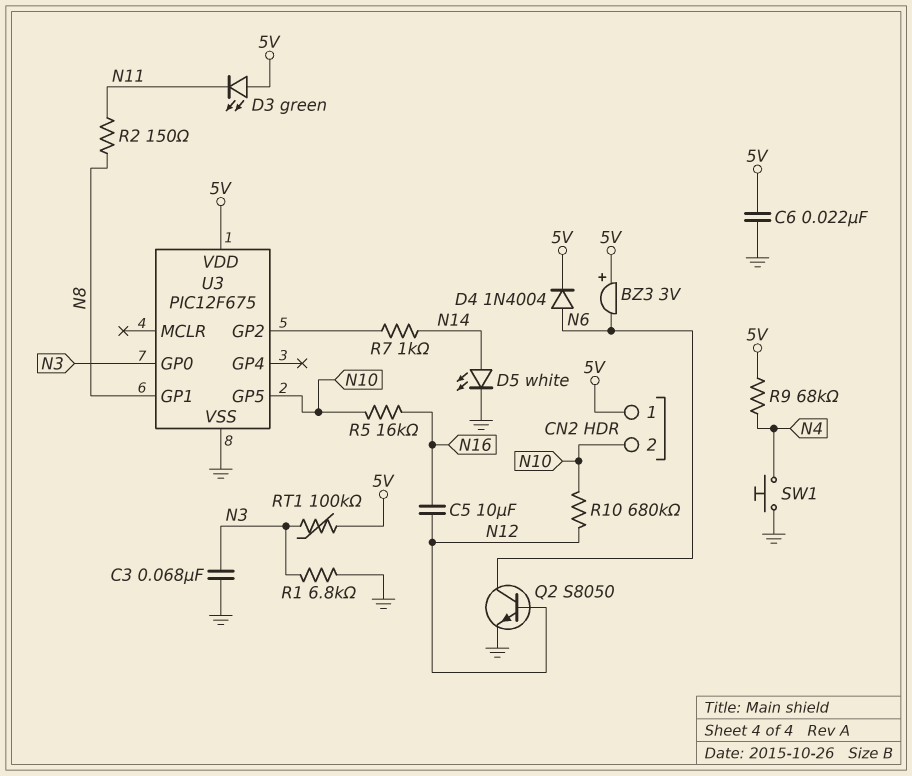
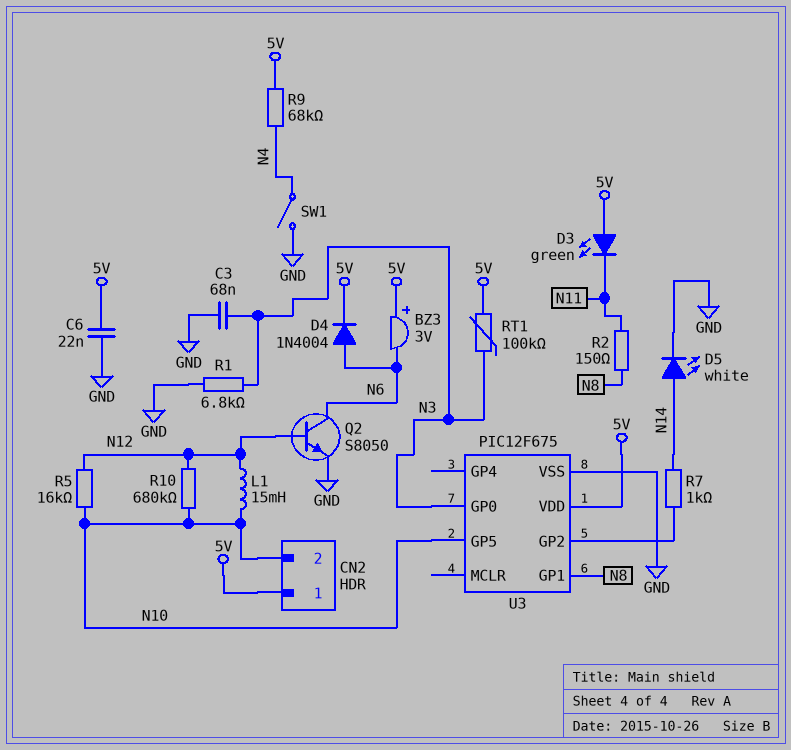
C5: 10uF (N12, N16) -> none
L1: none -> 15mH (N10, N12)
R5: 16k (N10, N16) -> 16k (N10, N12)
SW1: button (GND, N4) -> switch (GND, N4)

